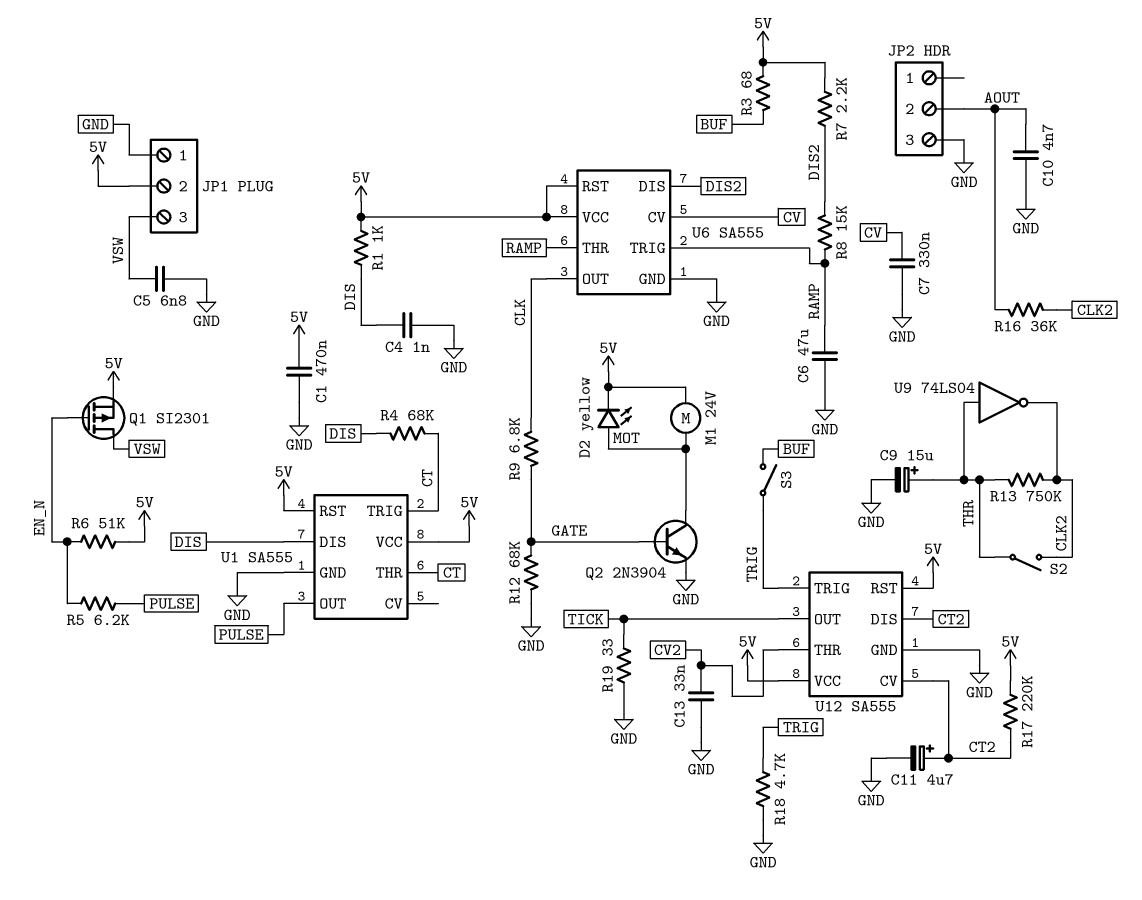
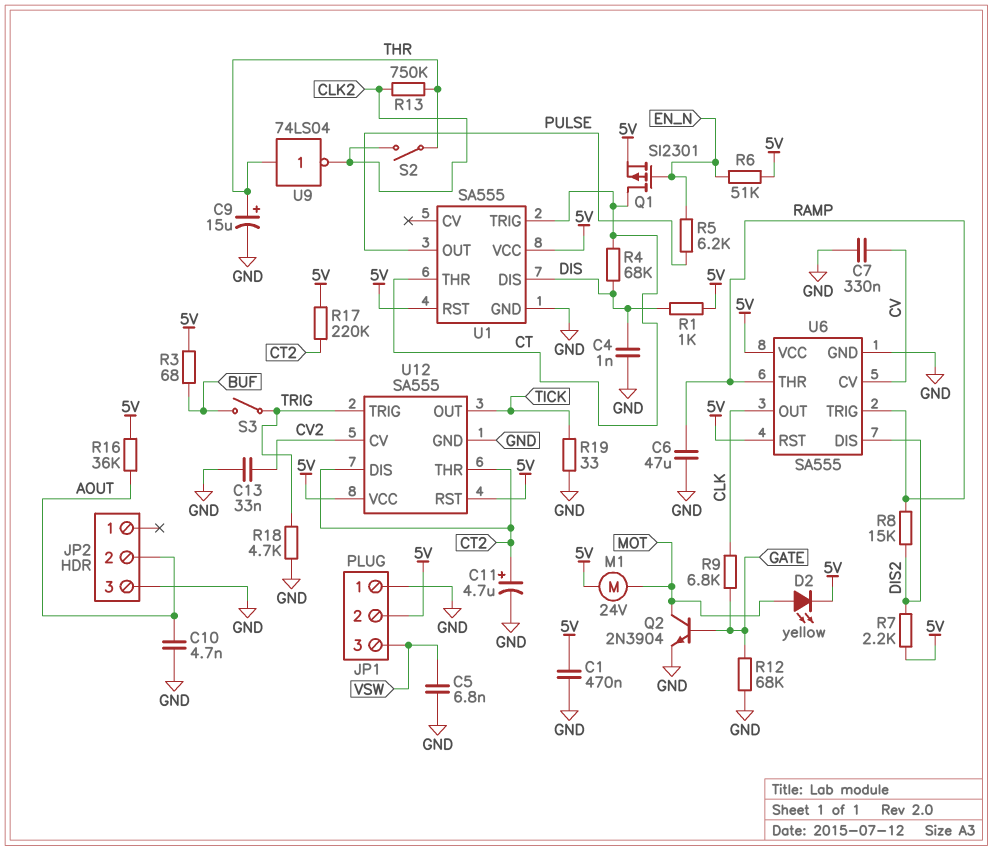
Q1: PMOS SI2301 (G EN_N, D VSW, S 5V) -> PMOS SI2301 (G EN_N, D CT, S 5V)
R16: 36k (AOUT, CLK2) -> 36k (5V, AOUT)
U12 pin CV: CT2 -> CV2
U12 pin THR: CV2 -> CT2

